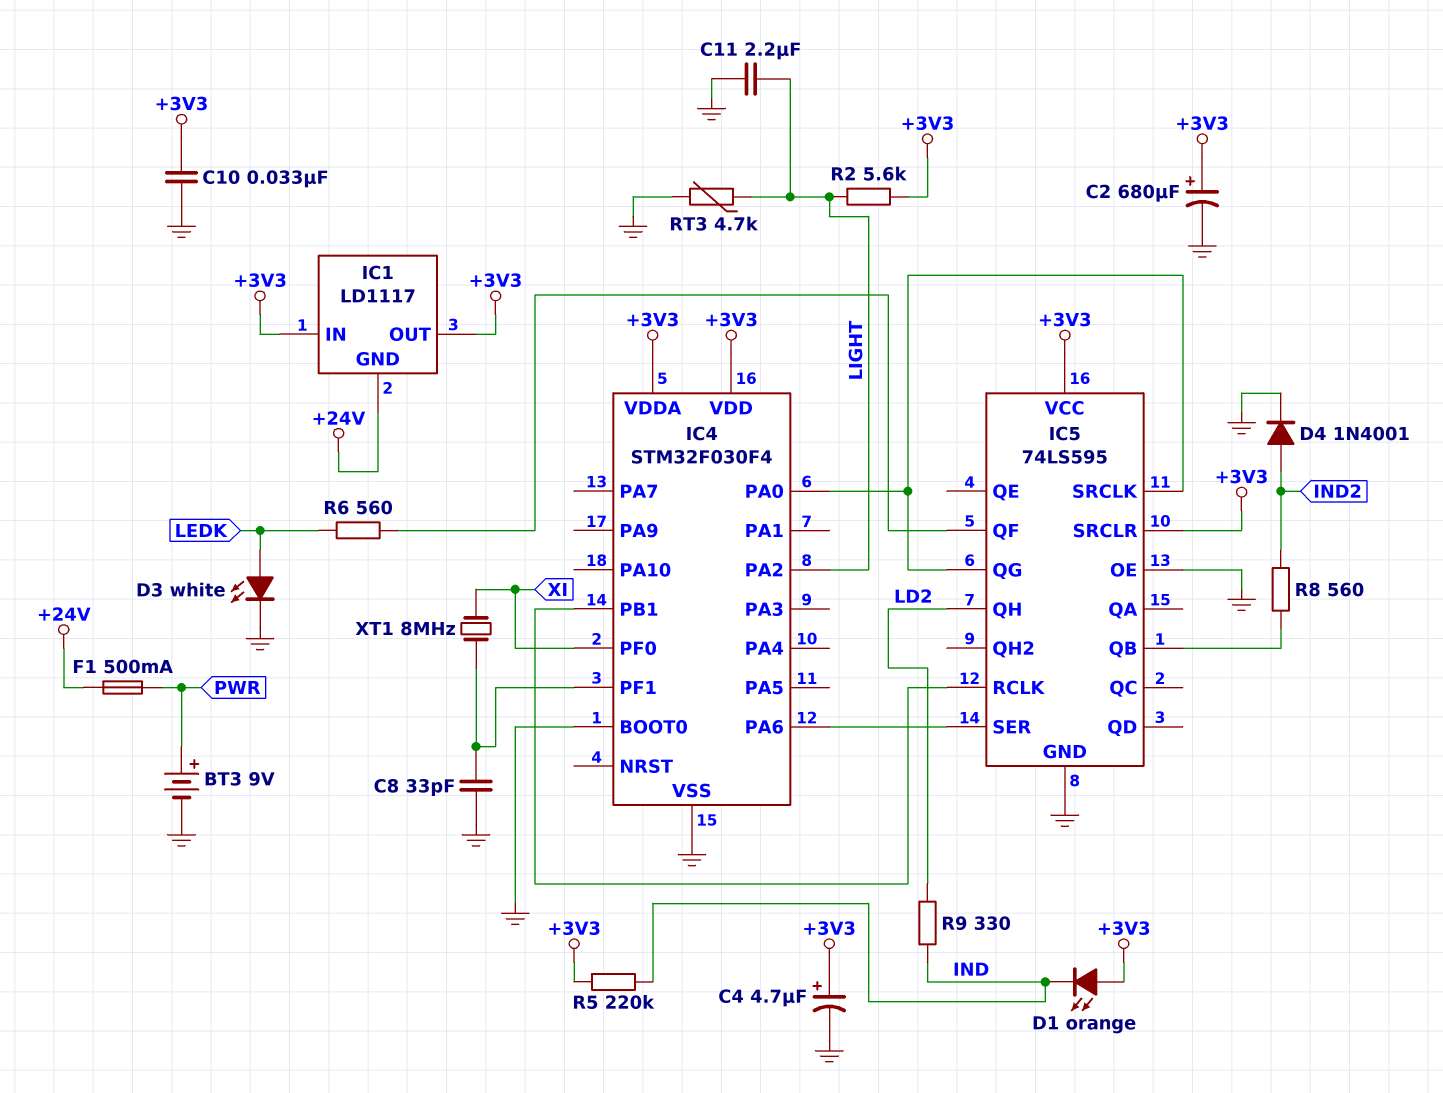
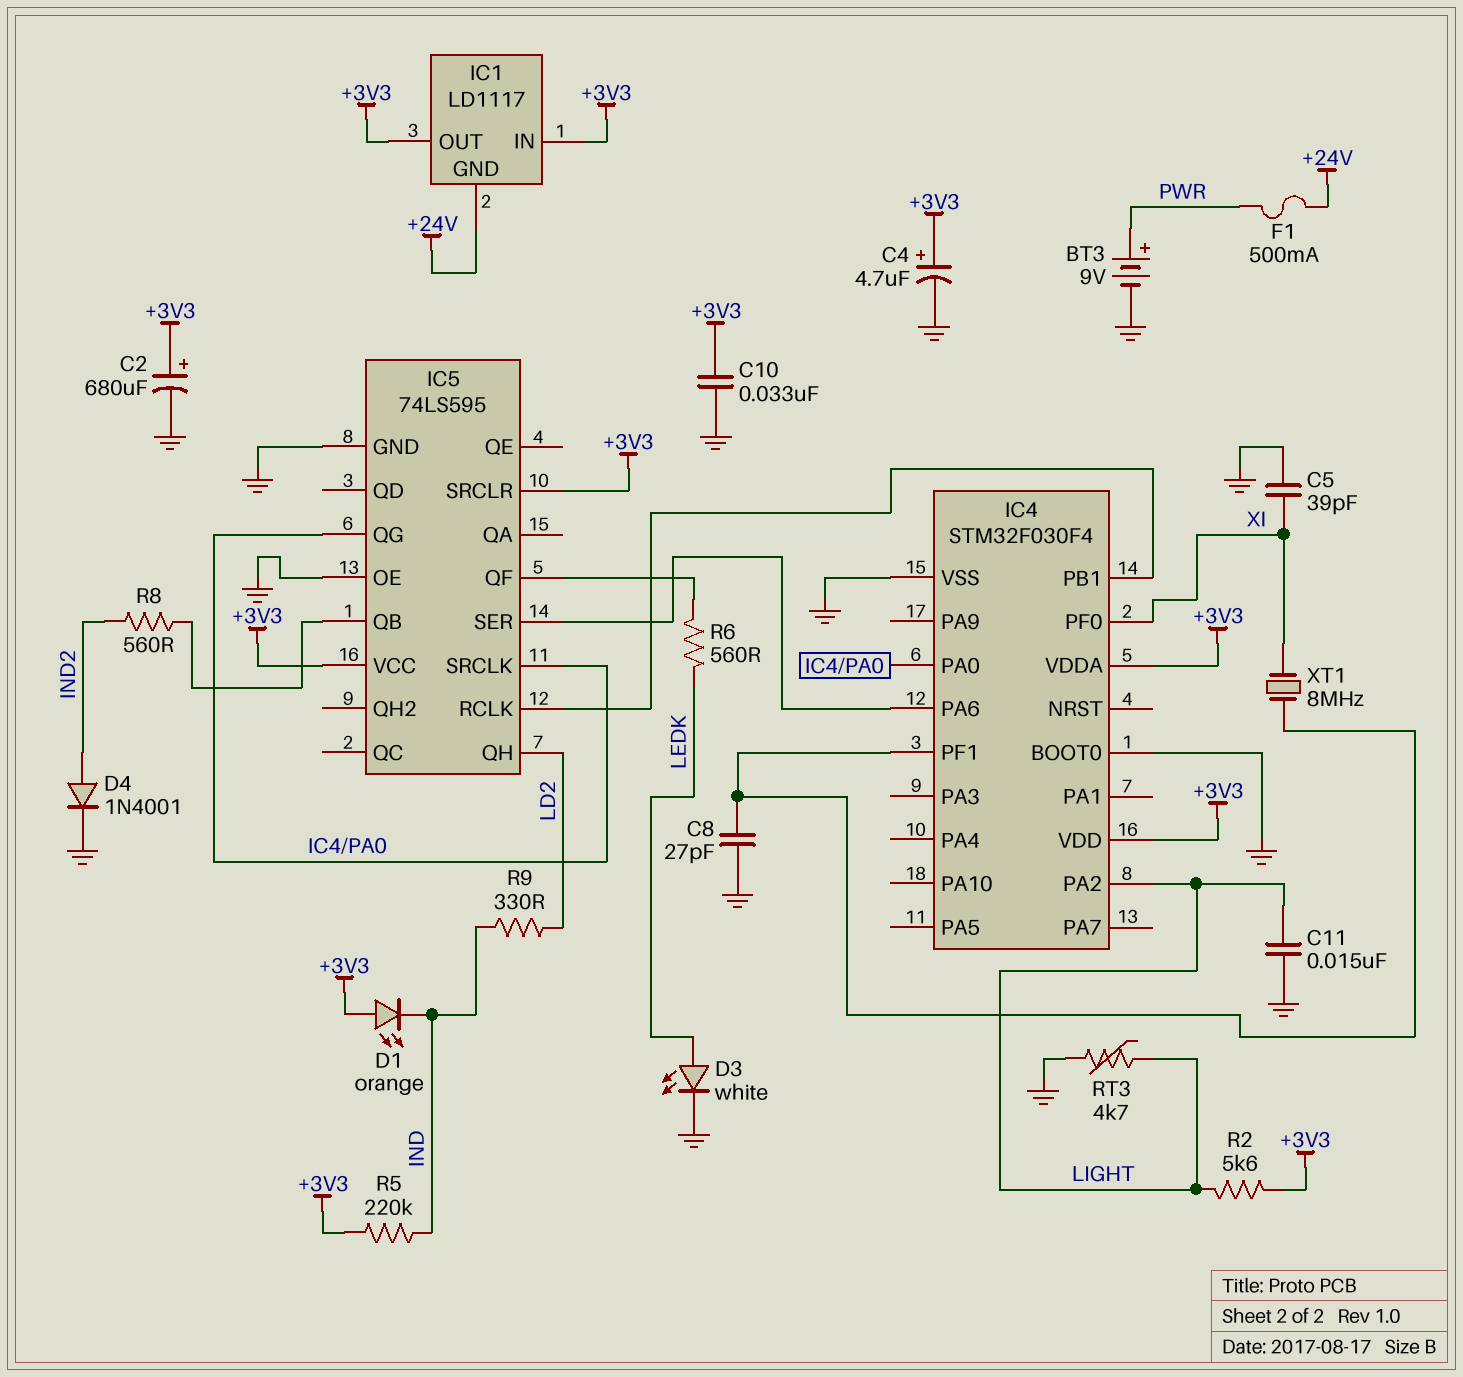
C5: none -> 39pF (GND, XI)
C8: 33pF (GND, IC4/PF1) -> 27pF (GND, IC4/PF1)
C11: 2.2uF (GND, LIGHT) -> 15nF (GND, LIGHT)

